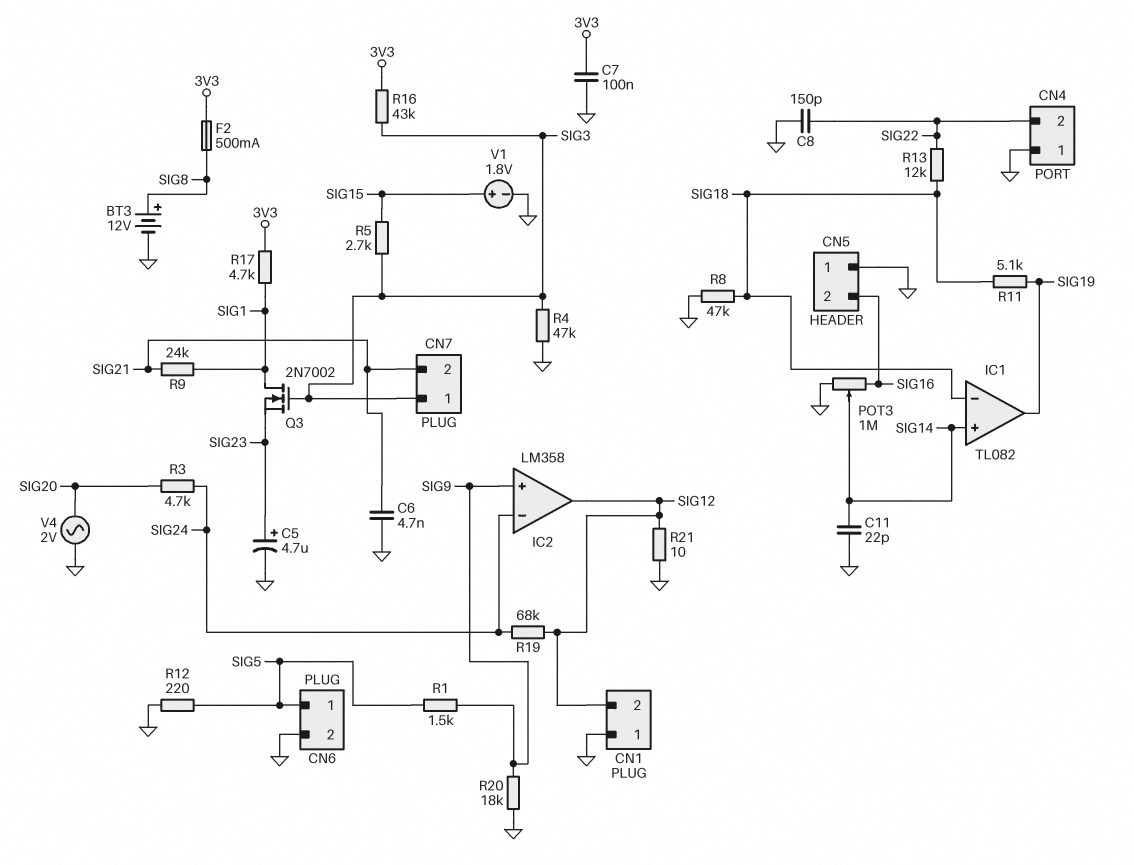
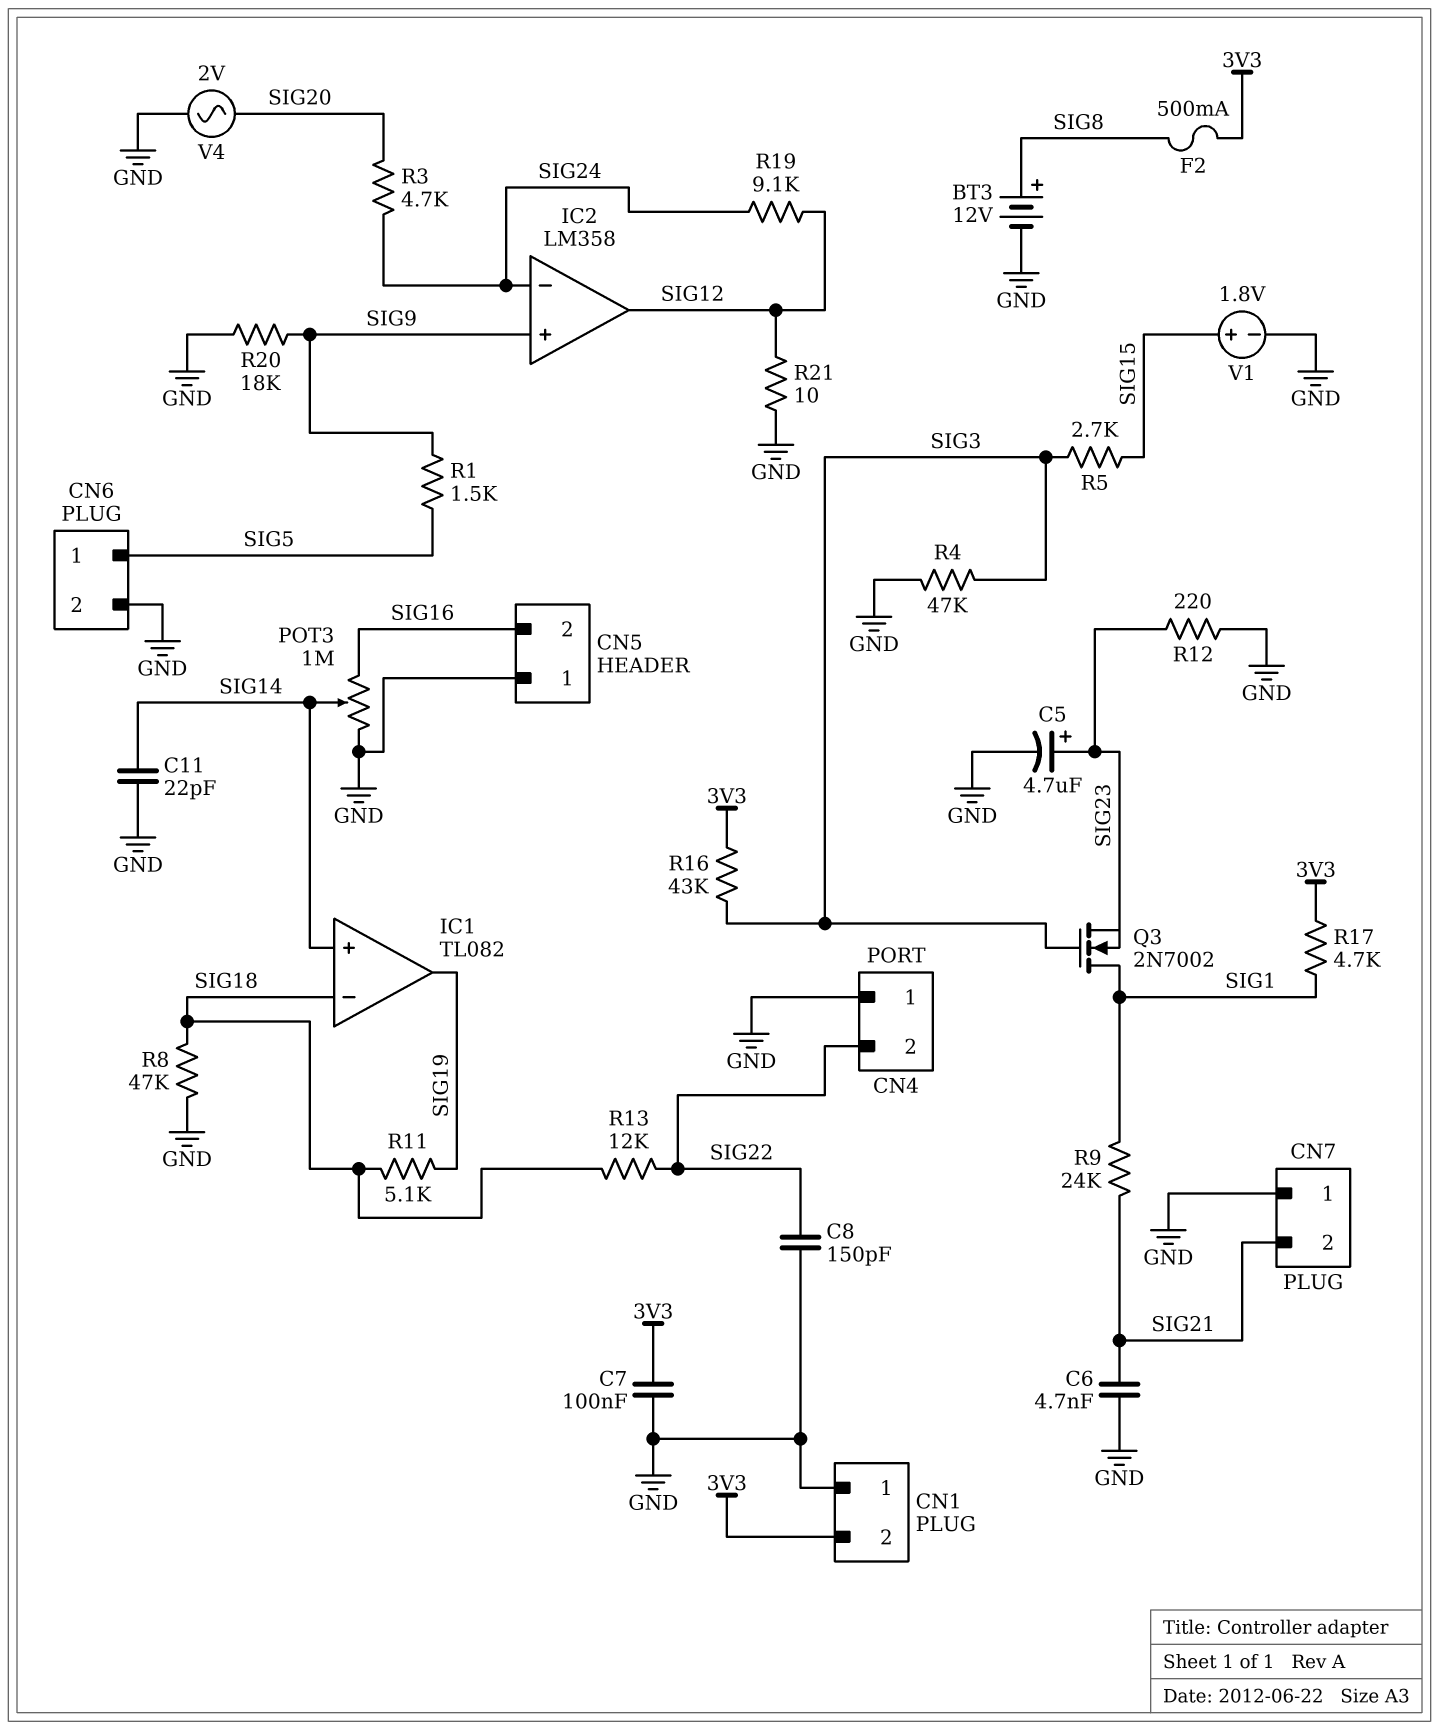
CN1 pin 2: SIG12 -> 3V3
CN7 pin 1: SIG3 -> GND
R12: 220 (GND, SIG5) -> 220 (GND, SIG23)
R19: 68k (SIG12, SIG24) -> 9.1k (SIG12, SIG24)

